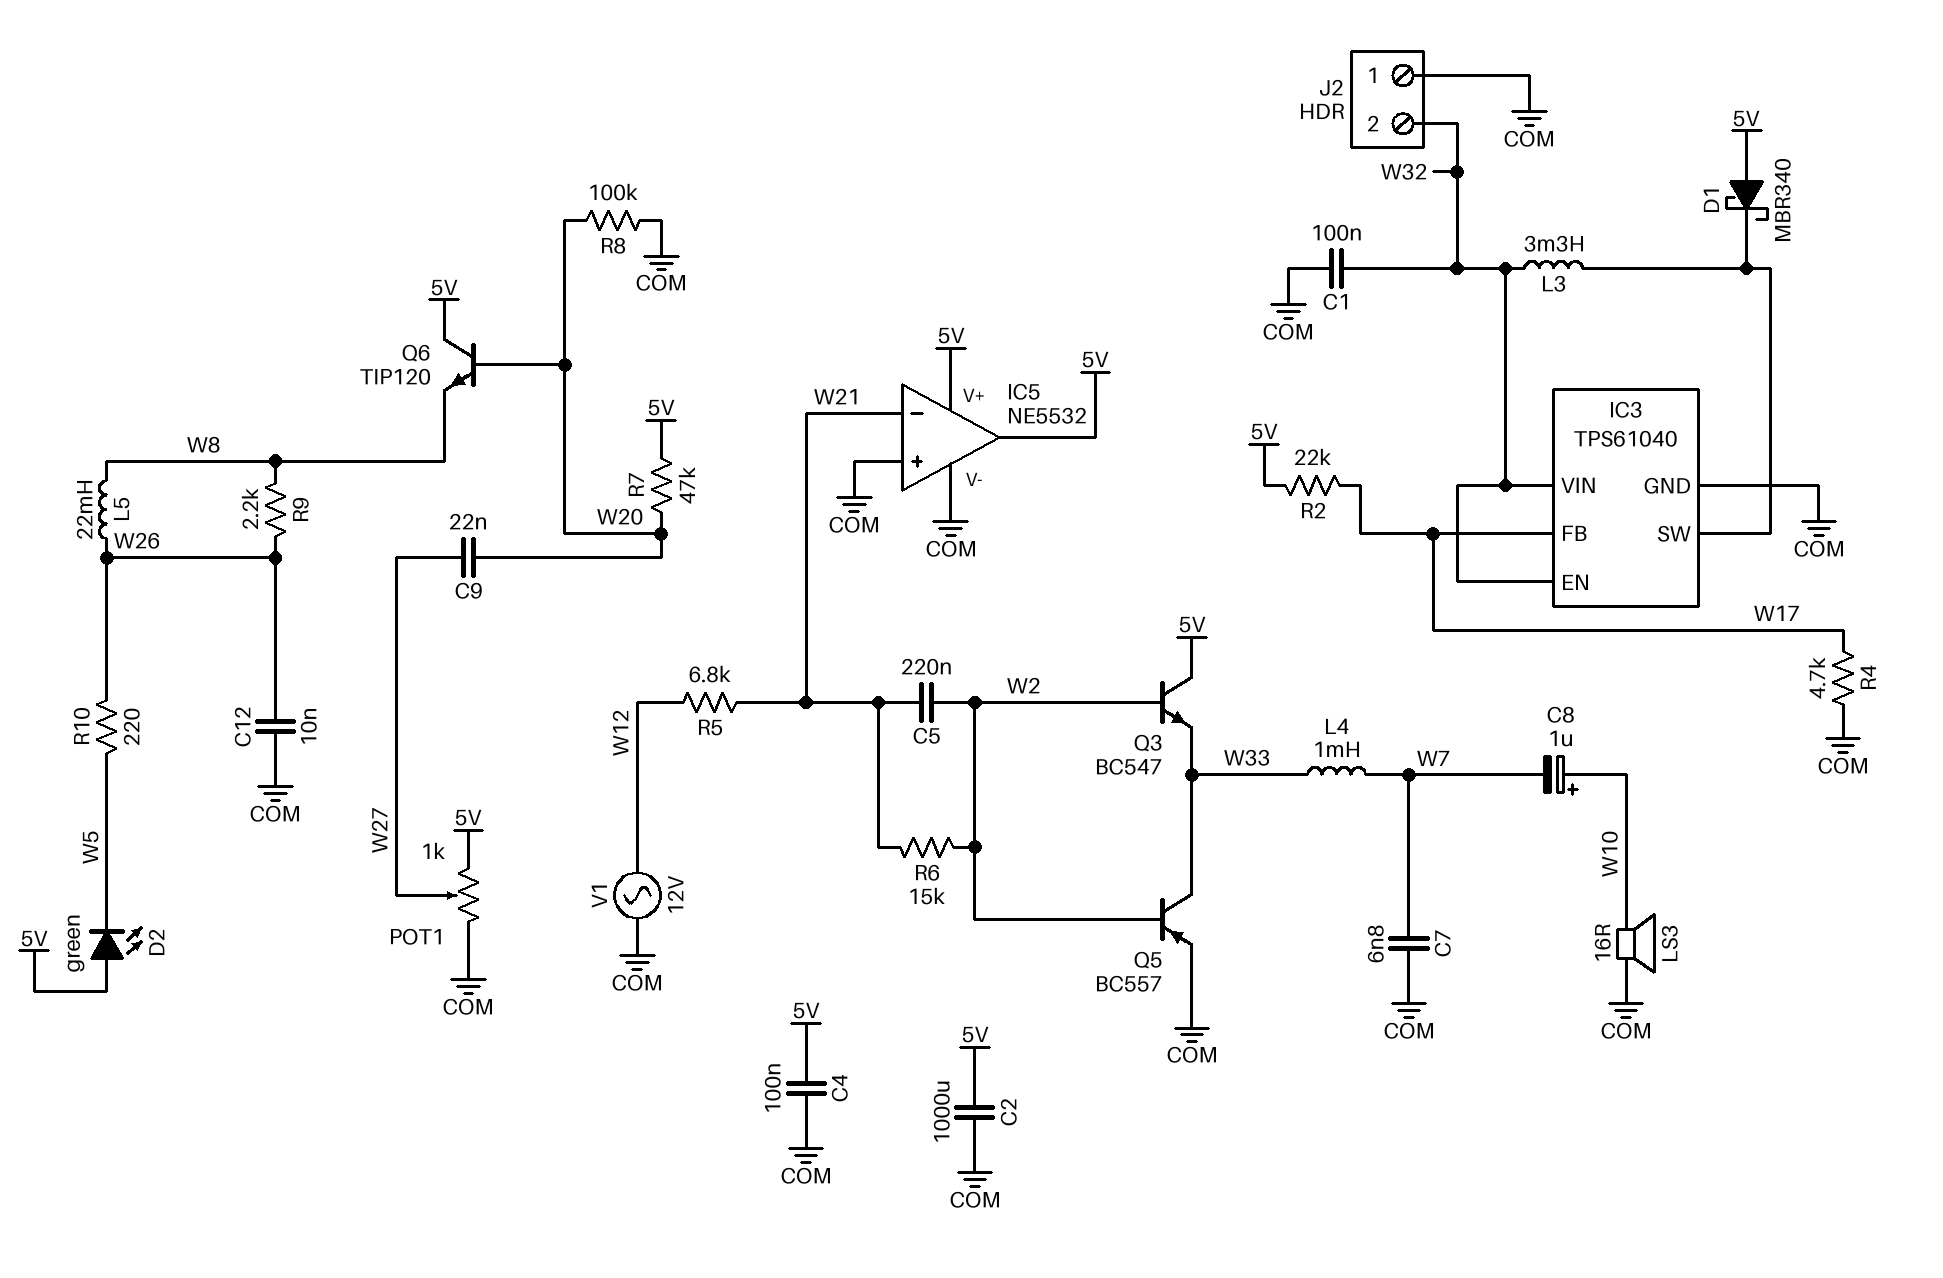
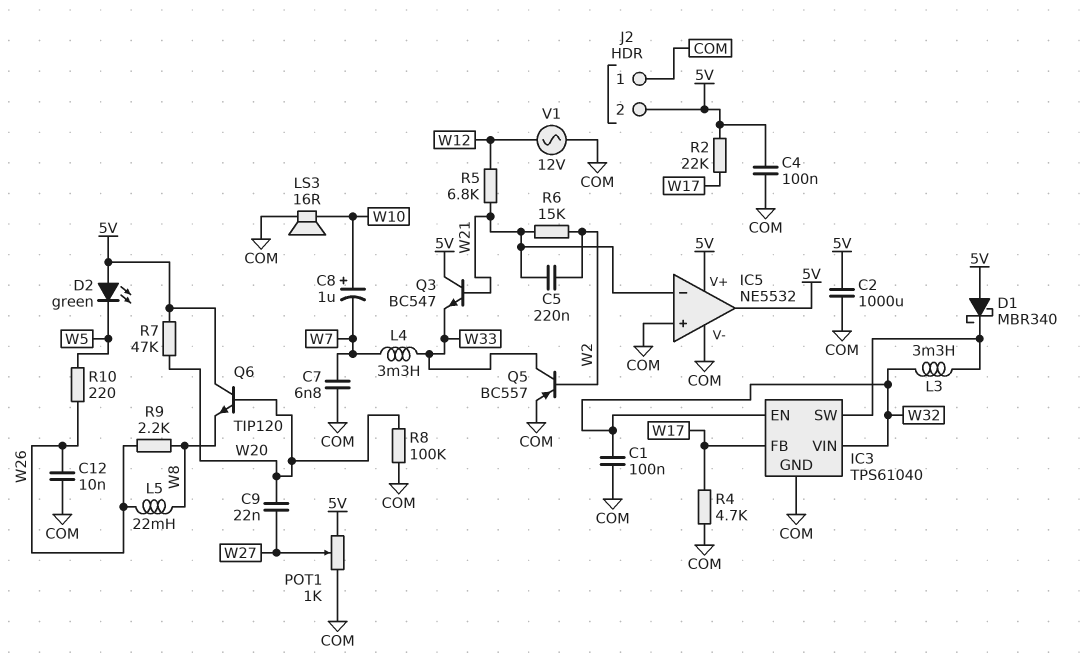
J2 pin 2: W32 -> 5V
L4: 1mH (W7, W33) -> 3.3mH (W7, W33)
Q3: NPN BC547 (B W2, C 5V, E W33) -> NPN BC547 (B W21, C 5V, E W33)

